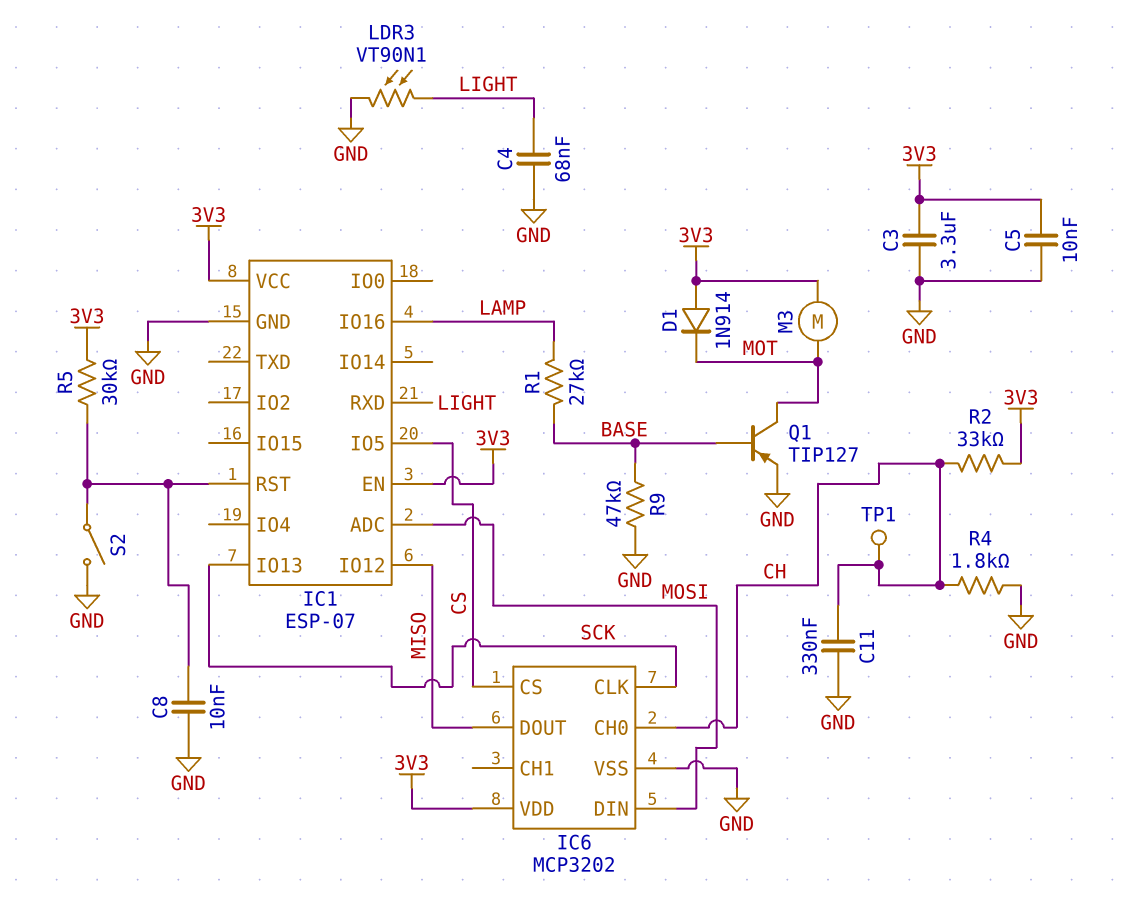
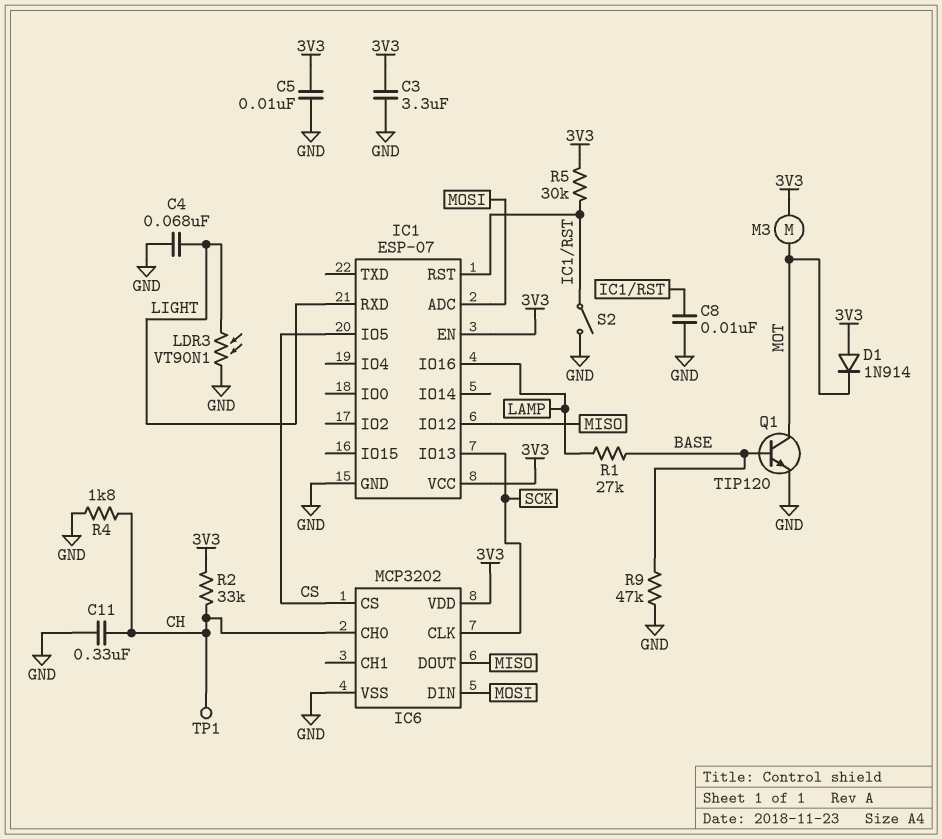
Q1: PNP TIP127 (B BASE, C MOT, E GND) -> NPN TIP120 (B BASE, C MOT, E GND)

